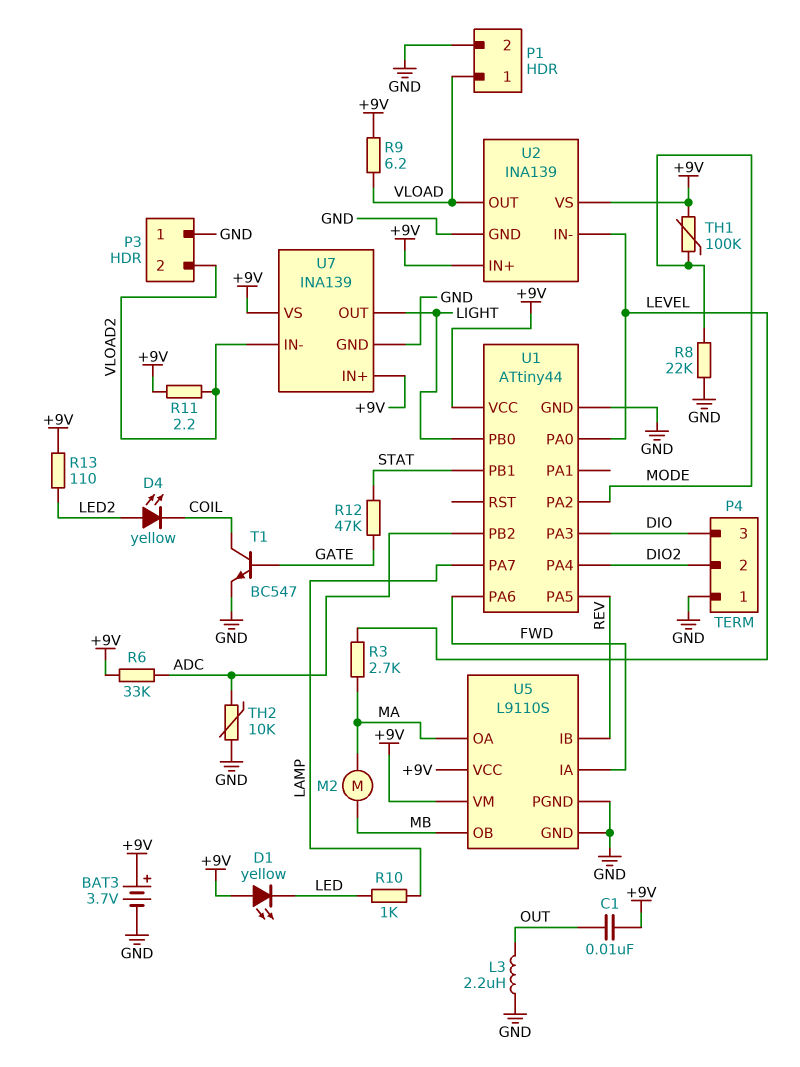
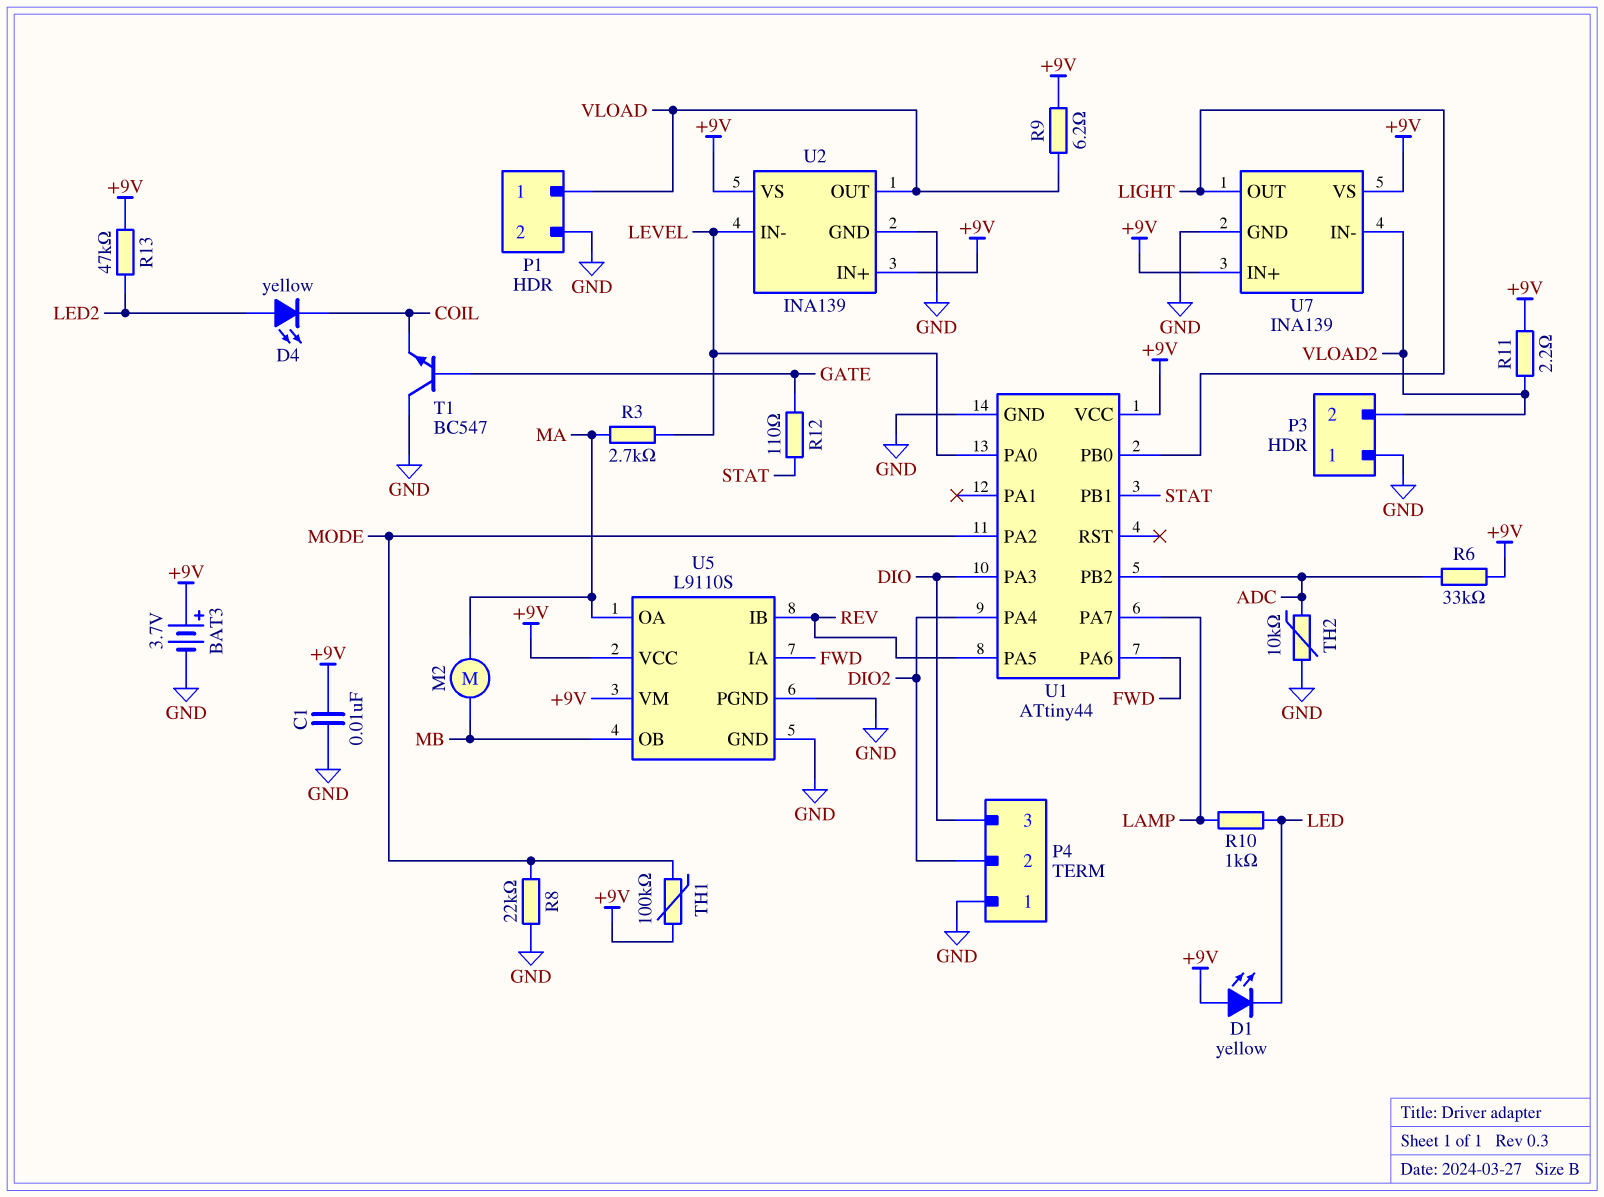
C1: 10nF (+9V, OUT) -> 10nF (+9V, GND)
L3: 2.2uH (GND, OUT) -> none
R12: 47k (GATE, STAT) -> 110 (GATE, STAT)
R13: 110 (+9V, LED2) -> 47k (+9V, LED2)
T1: NPN BC547 (B GATE, C COIL, E GND) -> NPN BC547 (B GATE, C GND, E COIL)

